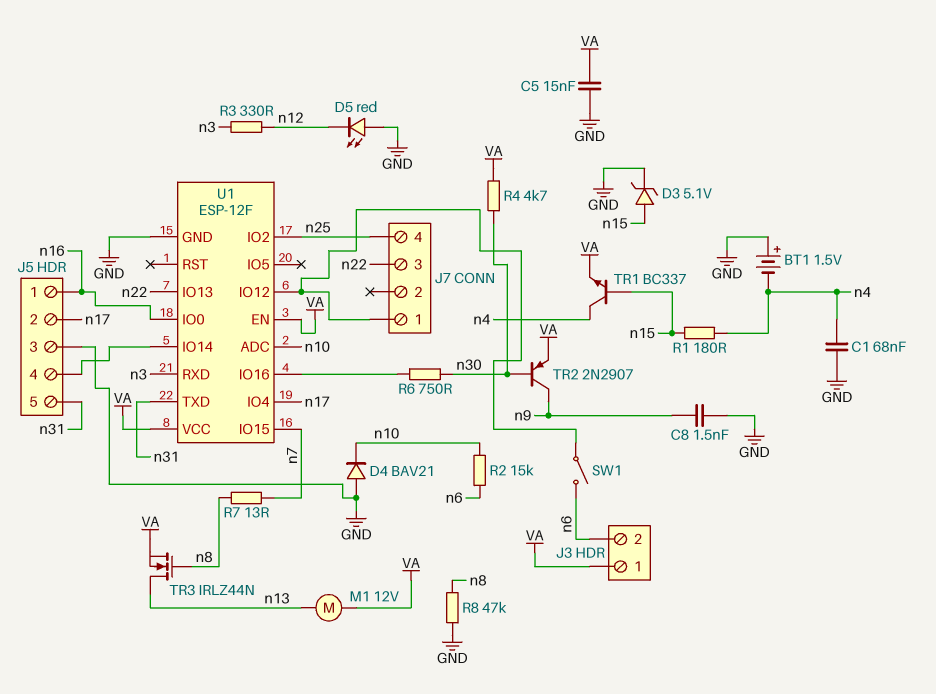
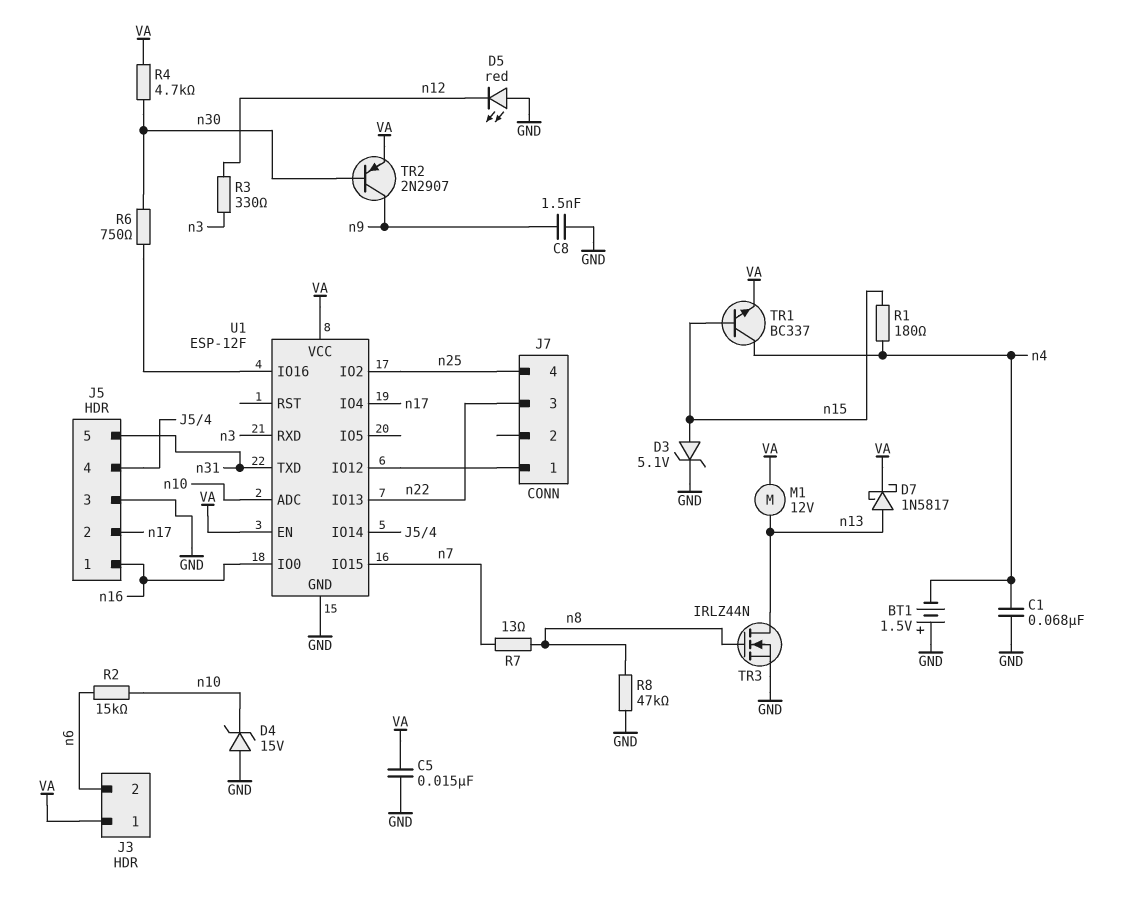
D4: diode BAV21 (A GND, K n10) -> zener 15V (A GND, K n10)
D7: none -> schottky 1N5817 (A n13, K VA)
SW1: switch (J7/1, n6) -> none
TR3: NMOS IRLZ44N (G n8, D n13, S VA) -> NMOS IRLZ44N (G n8, D n13, S GND)

